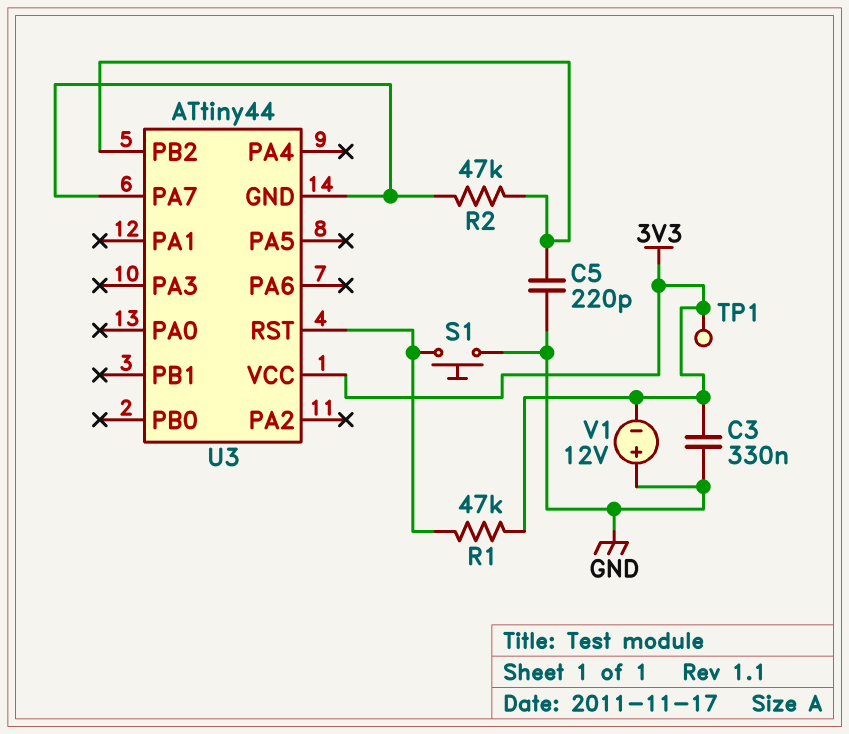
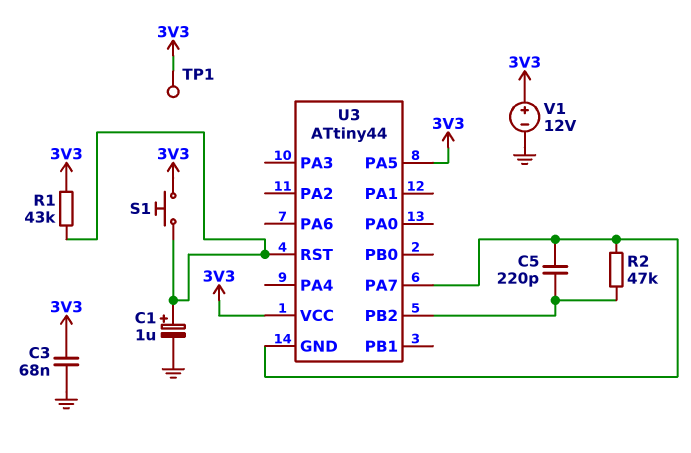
C1: none -> 1uF (plus U3/RST, minus GND)
C3: 330nF (3V3, GND) -> 68nF (3V3, GND)
C5: 220pF (GND, U3/PB2) -> 220pF (U3/GND, U3/PB2)
R1: 47k (3V3, U3/RST) -> 43k (3V3, U3/RST)
S1: button (GND, U3/RST) -> button (3V3, U3/RST)
U3 pin PA5: none -> 3V3
V1: 12V (plus GND, minus 3V3) -> 12V (plus 3V3, minus GND)

